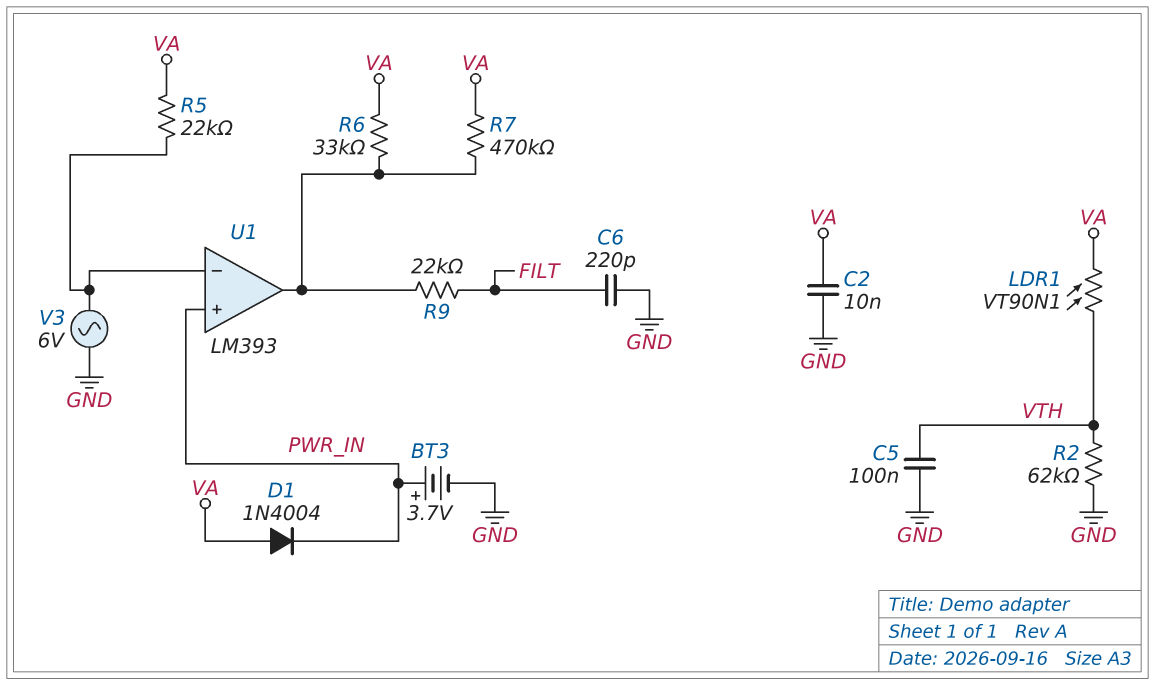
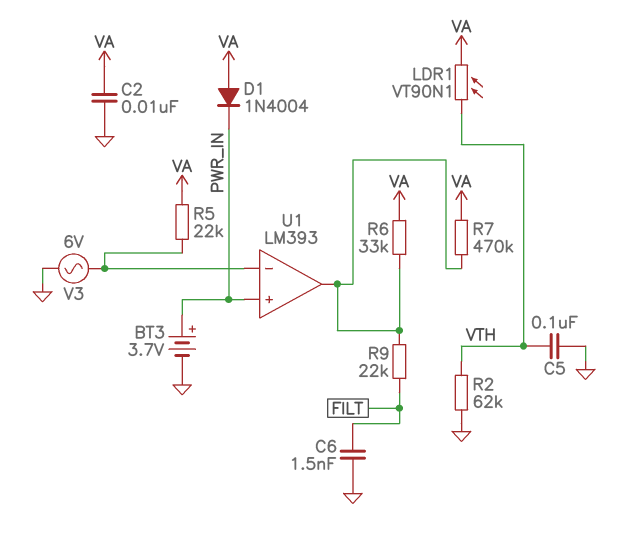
C6: 220pF (FILT, GND) -> 1.5nF (FILT, GND)

